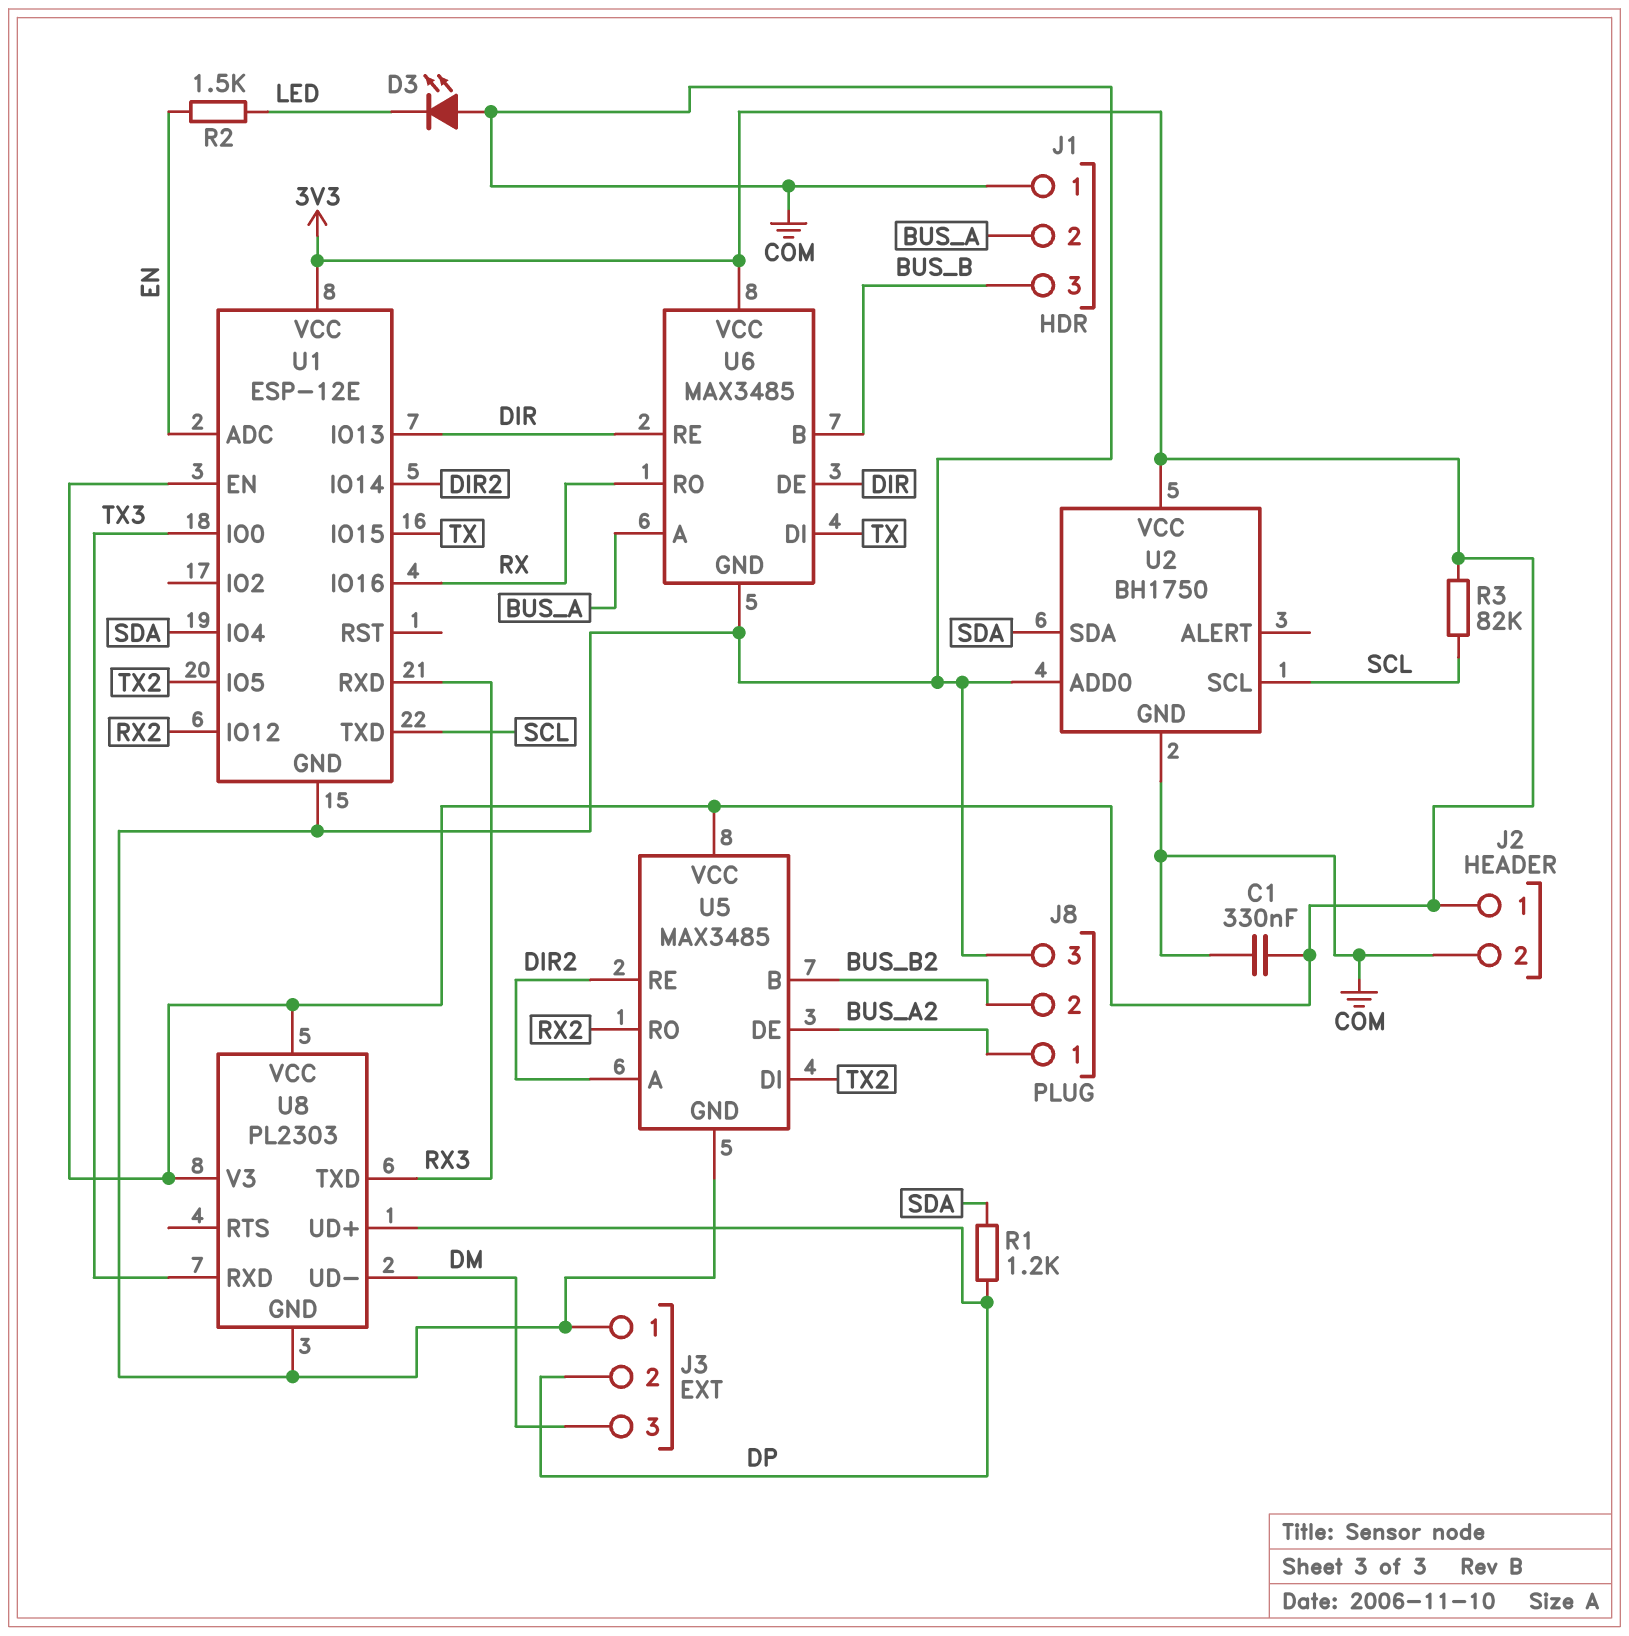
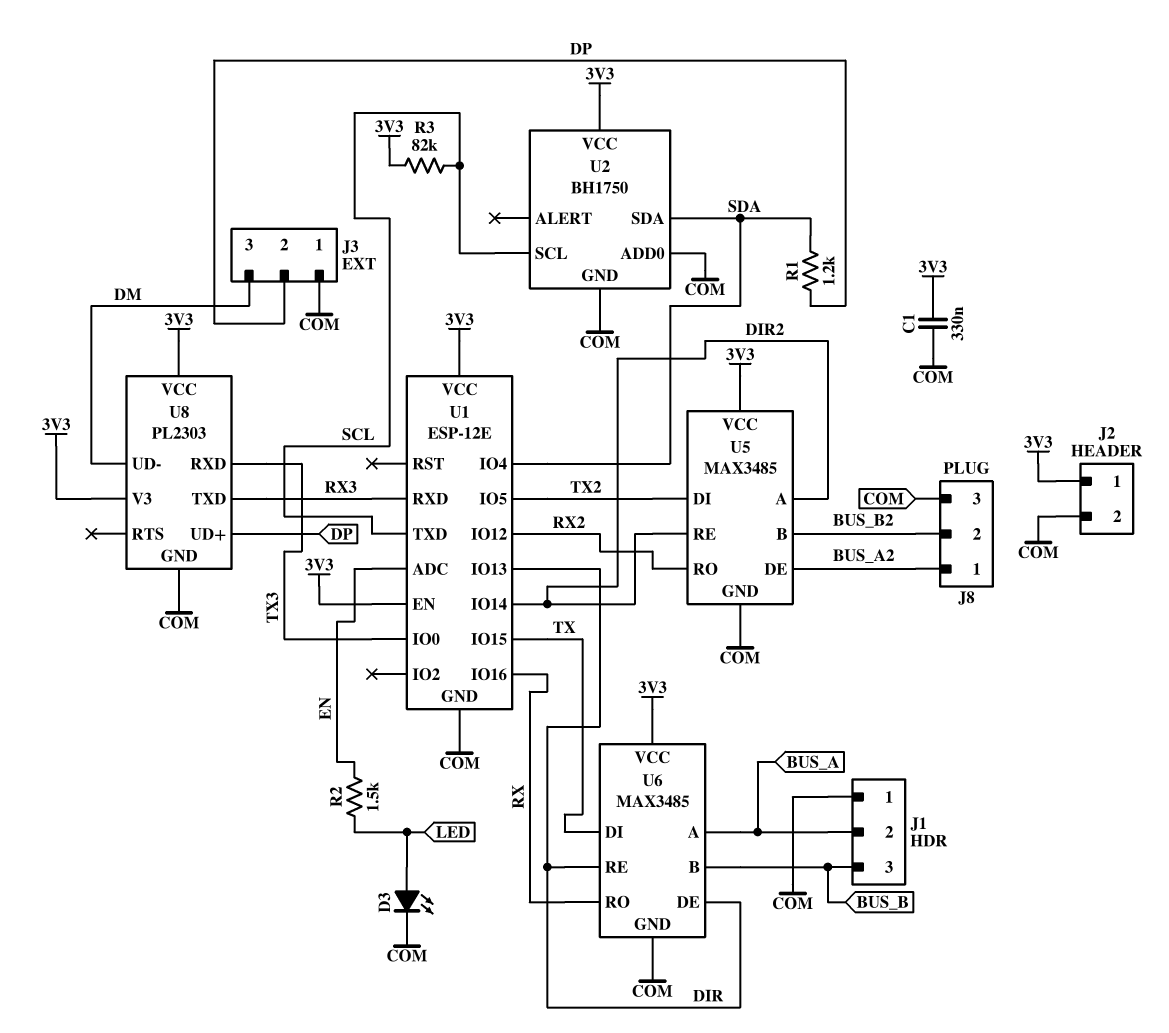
D3: LED (A COM, K LED) -> LED (A LED, K COM)

